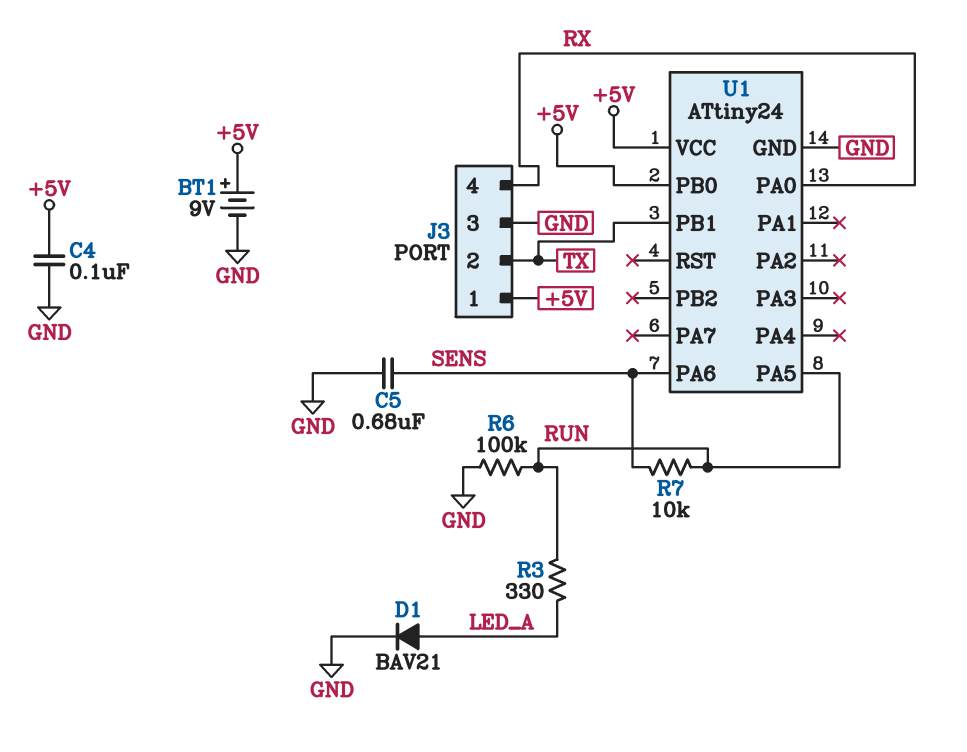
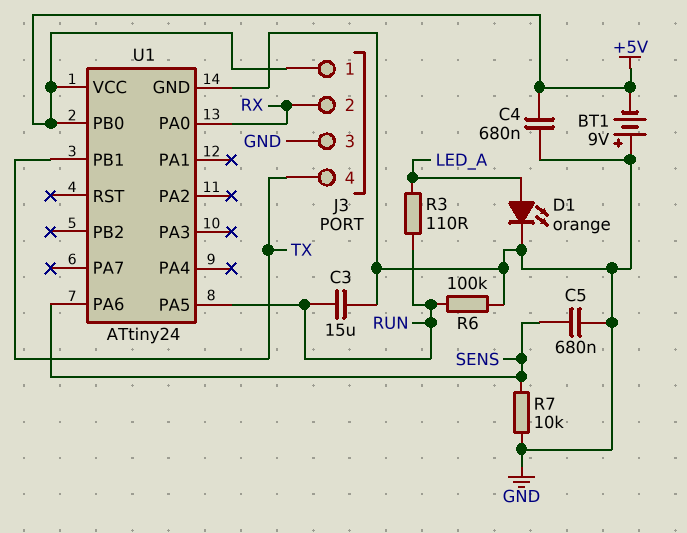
BT1: 9V (plus +5V, minus GND) -> 9V (plus GND, minus +5V)
C3: none -> 15uF (GND, RUN)
C4: 100nF (+5V, GND) -> 680nF (+5V, GND)
D1: diode BAV21 (A LED_A, K GND) -> LED orange (A LED_A, K GND)
J3 pin 2: TX -> RX
J3 pin 4: RX -> TX
R3: 330 (LED_A, RUN) -> 110 (LED_A, RUN)
R7: 10k (RUN, SENS) -> 10k (GND, SENS)

